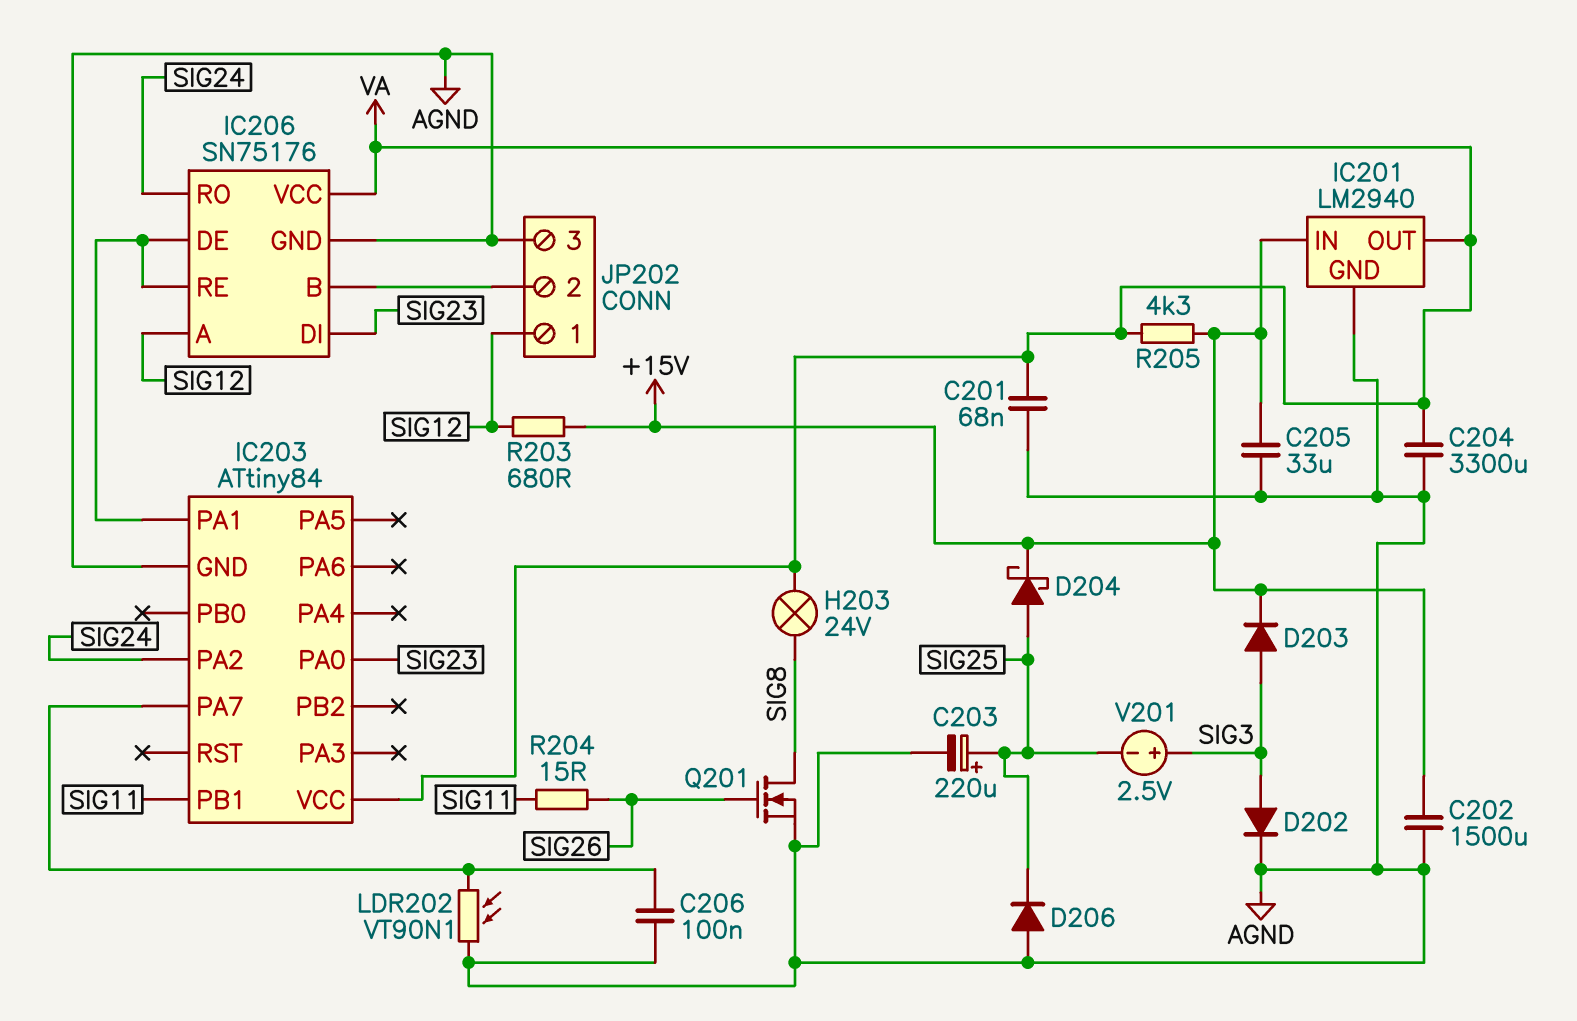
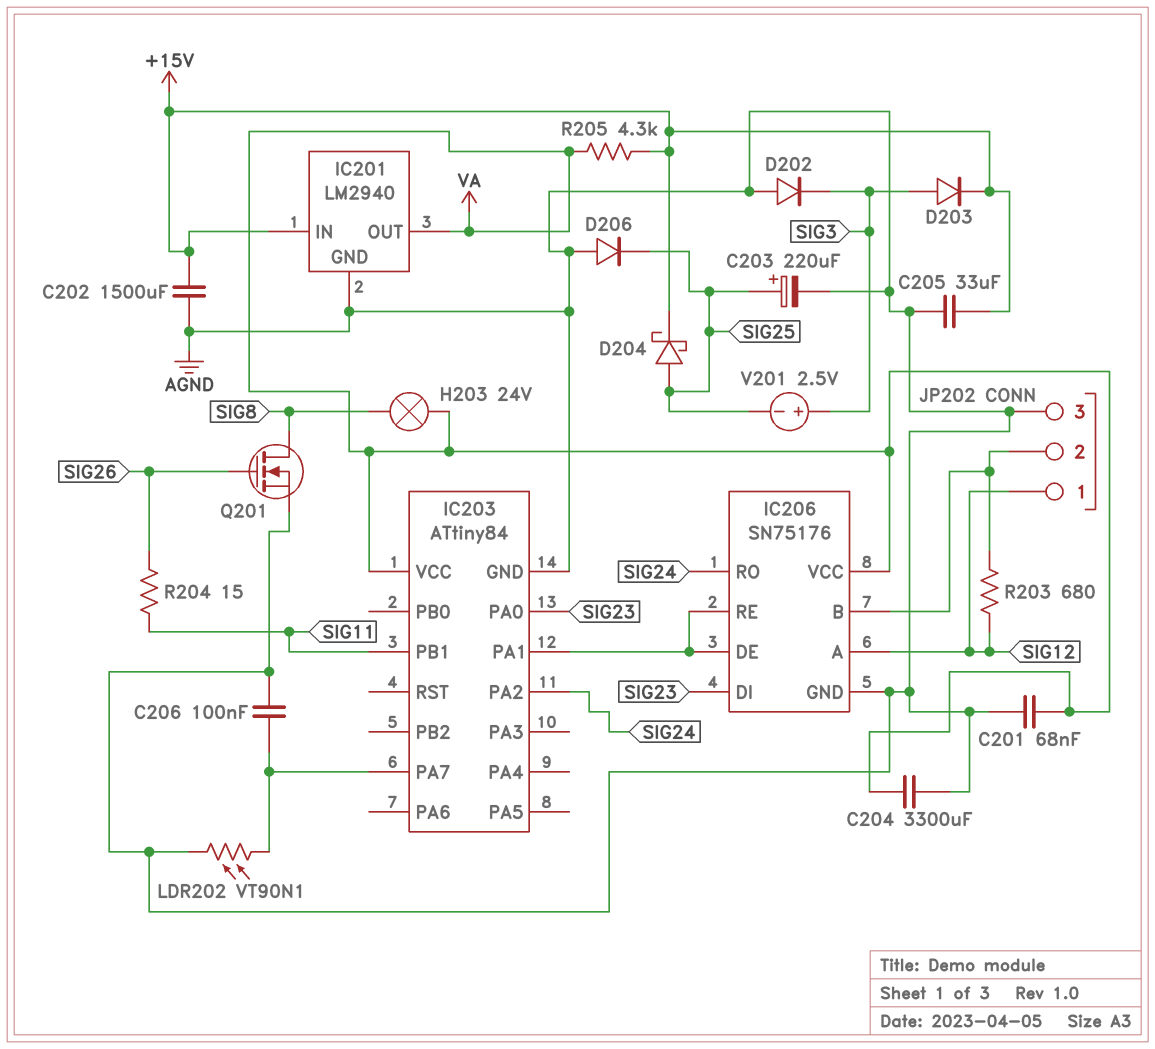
D202: diode (A SIG3, K AGND) -> diode (A AGND, K SIG3)
R203: 680 (+15V, SIG12) -> 680 (IC206/B, SIG12)

